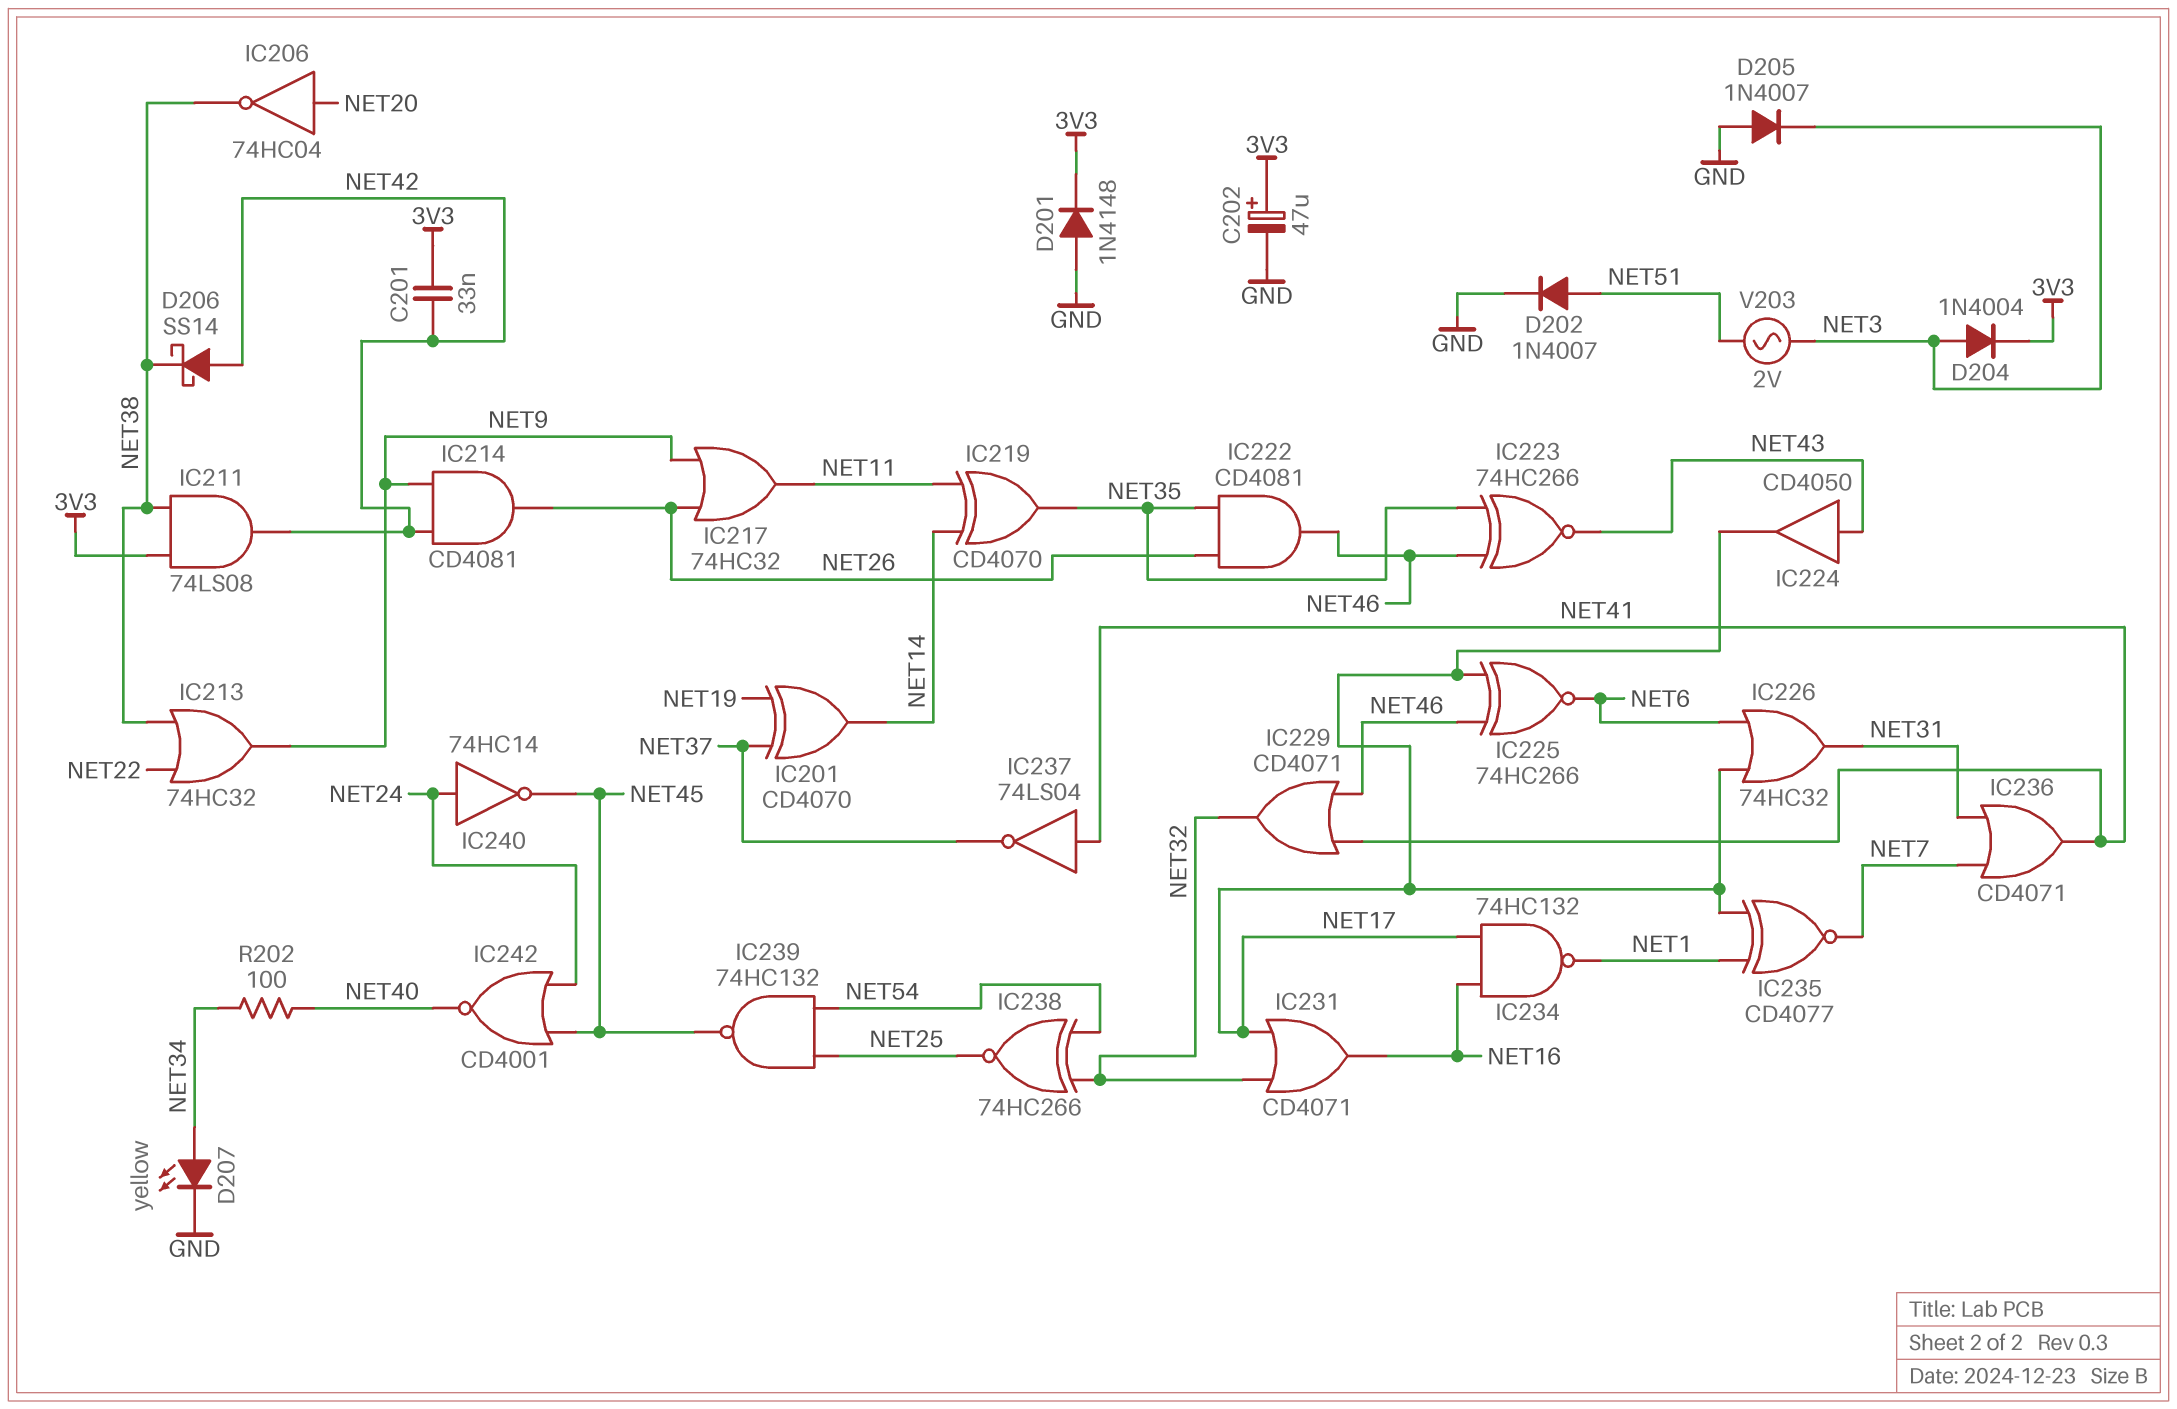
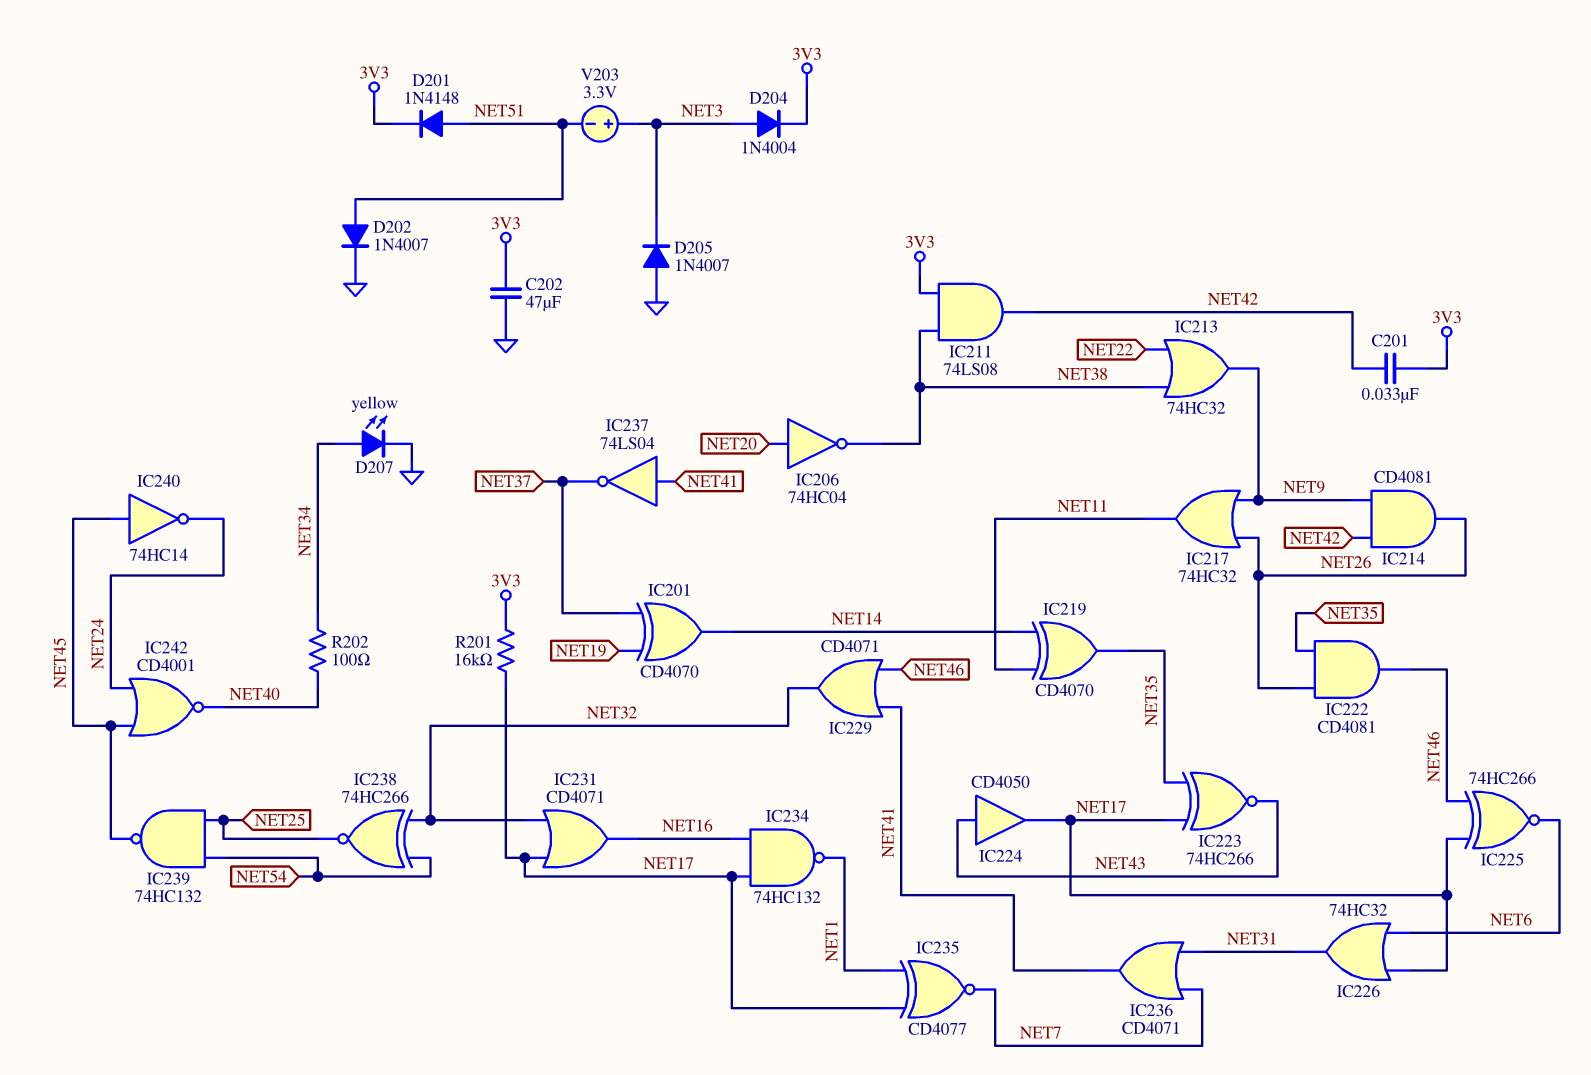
C202: 47uF (plus 3V3, minus GND) -> 47uF (3V3, GND)
D201: diode 1N4148 (A GND, K 3V3) -> diode 1N4148 (A NET51, K 3V3)
D206: schottky SS14 (A NET42, K NET38) -> none
IC223: XNOR 74HC266 (in NET35, in NET46, out NET43) -> XNOR 74HC266 (in NET17, in NET35, out NET43)
IC240: NOT 74HC14 (in NET24, out NET45) -> NOT 74HC14 (in NET45, out NET24)
R201: none -> 16k (3V3, NET17)
V203: AC 2V (NET3, NET51) -> 3.3V (plus NET3, minus NET51)

